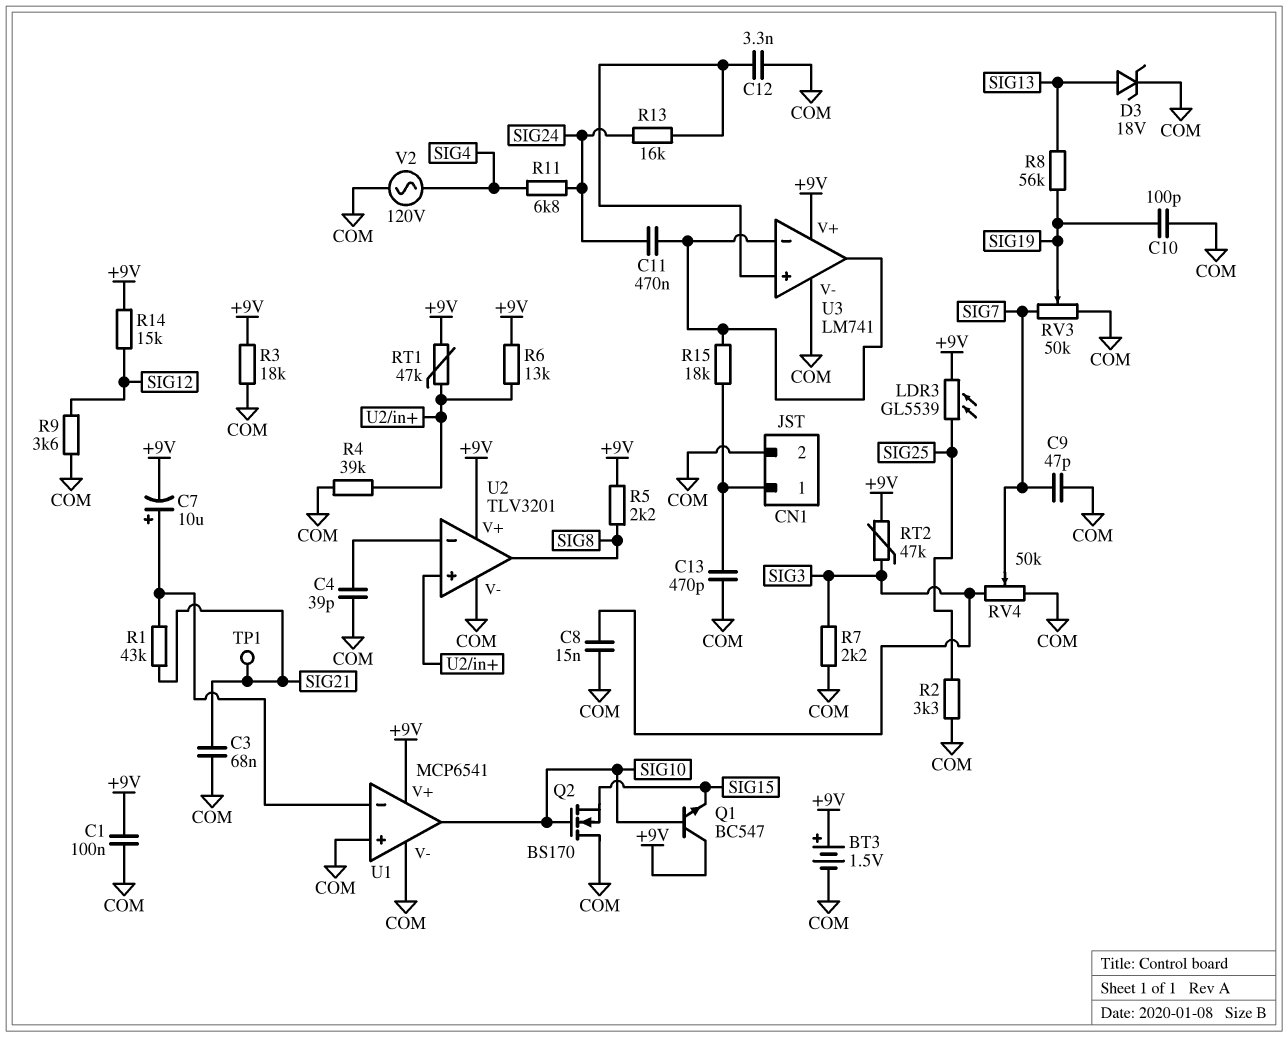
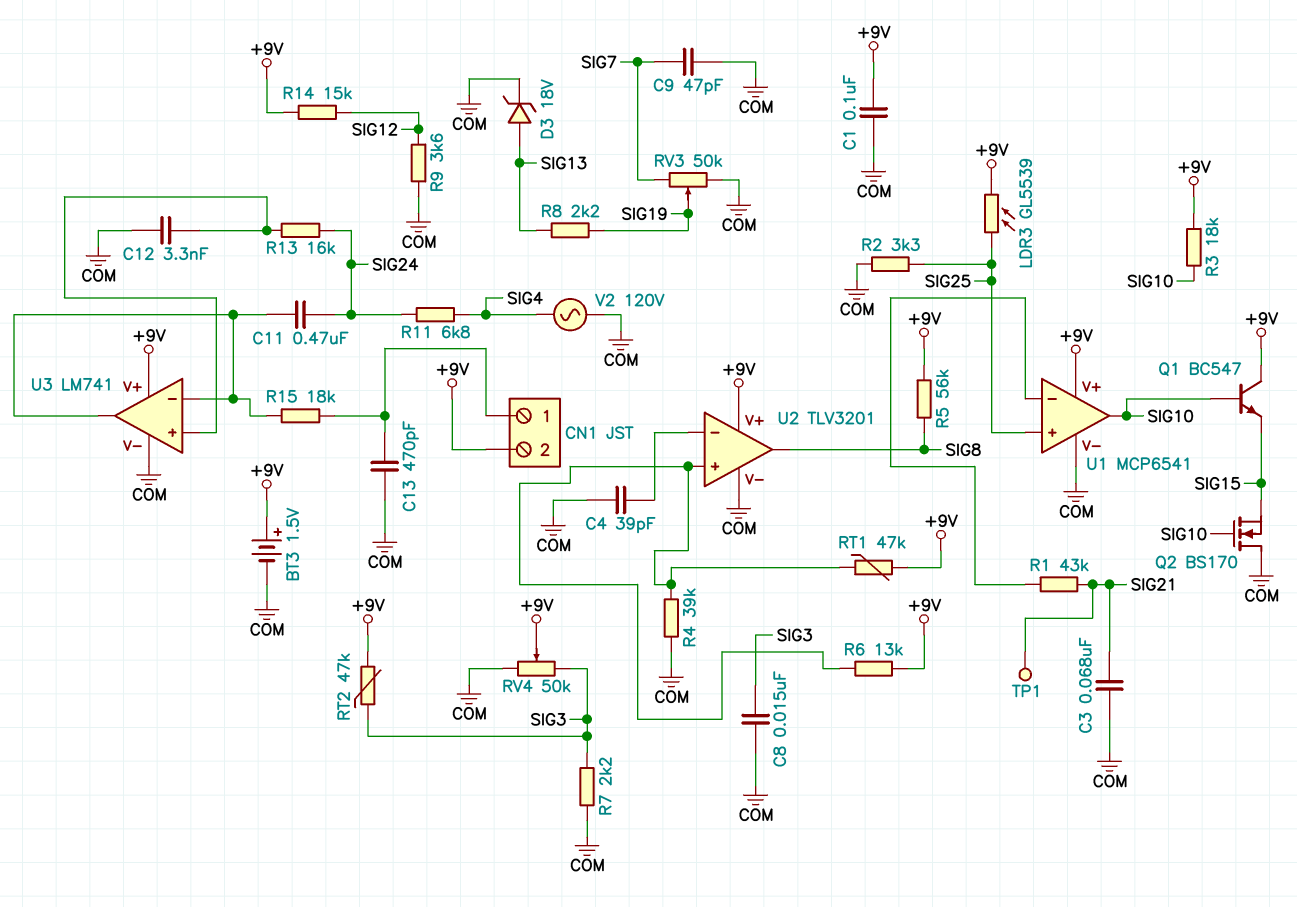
C7: 10uF (plus U1/in-, minus +9V) -> none
C10: 100pF (COM, SIG19) -> none
CN1 pin 2: COM -> +9V
R3: 18k (+9V, COM) -> 18k (+9V, SIG10)
R5: 2.2k (+9V, SIG8) -> 56k (+9V, SIG8)
R8: 56k (SIG13, SIG19) -> 2.2k (SIG13, SIG19)
RV4: 50k (COM, SIG3, wiper SIG7) -> 50k (COM, SIG3, wiper +9V)
U1 pin in+: COM -> SIG25

